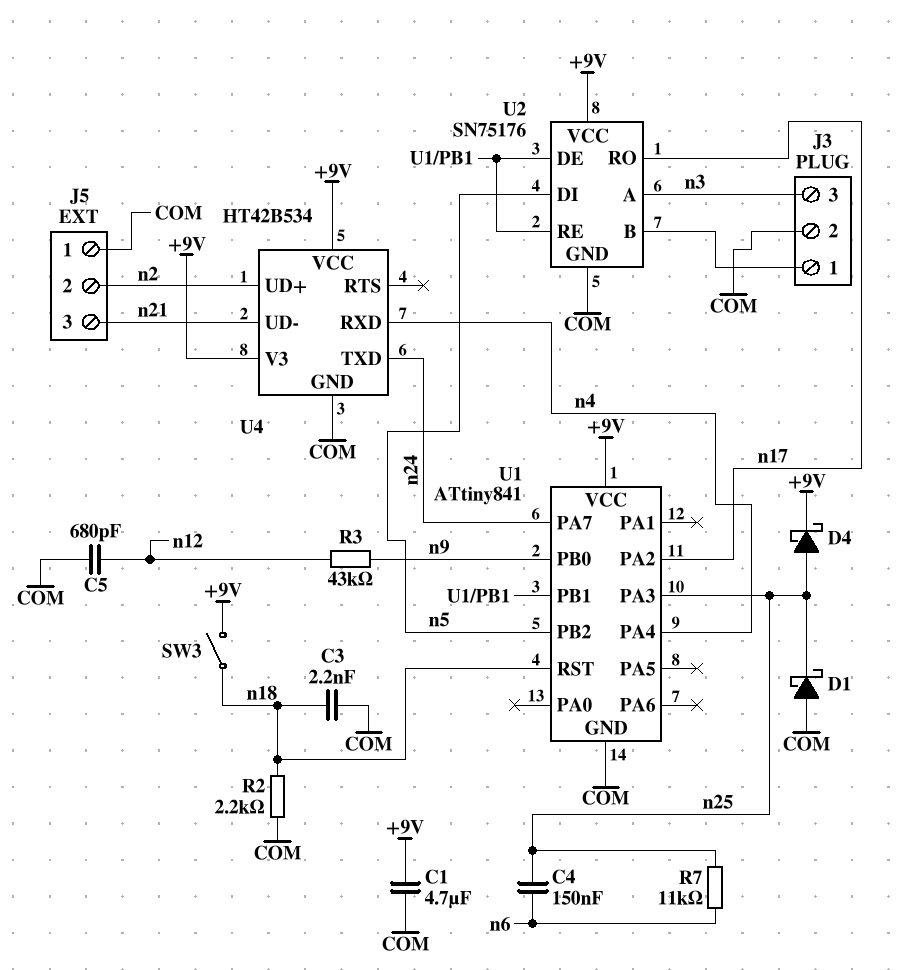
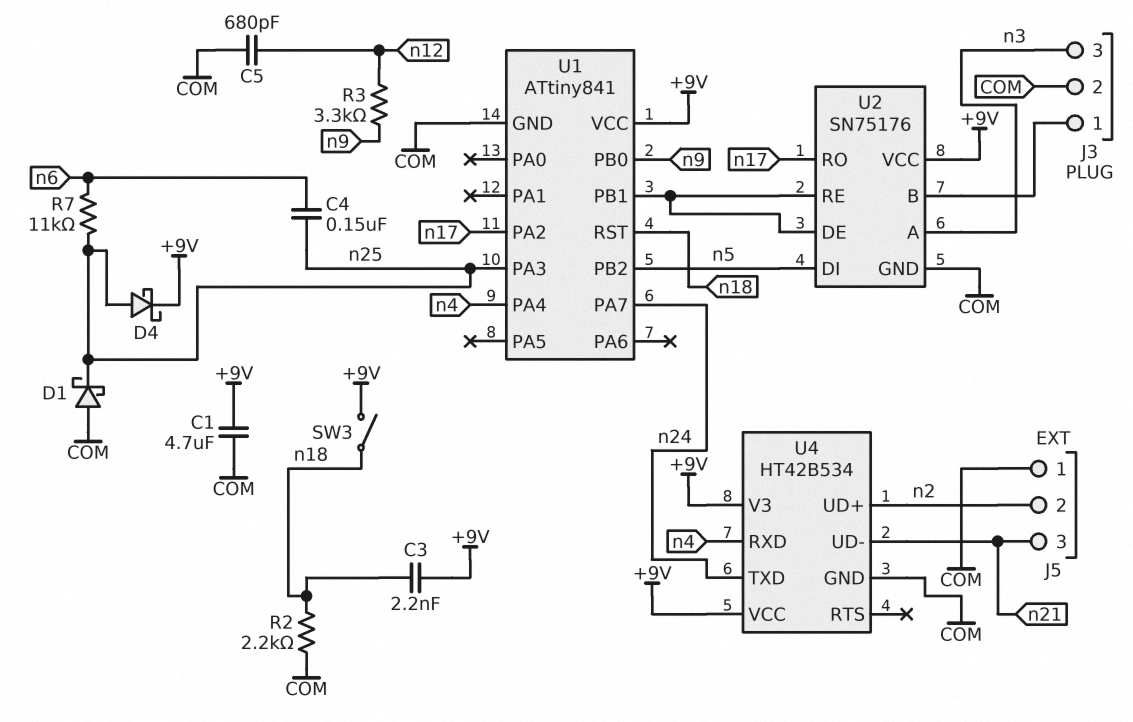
C3: 2.2nF (COM, n18) -> 2.2nF (+9V, n18)
R3: 43k (n9, n12) -> 3.3k (n9, n12)

